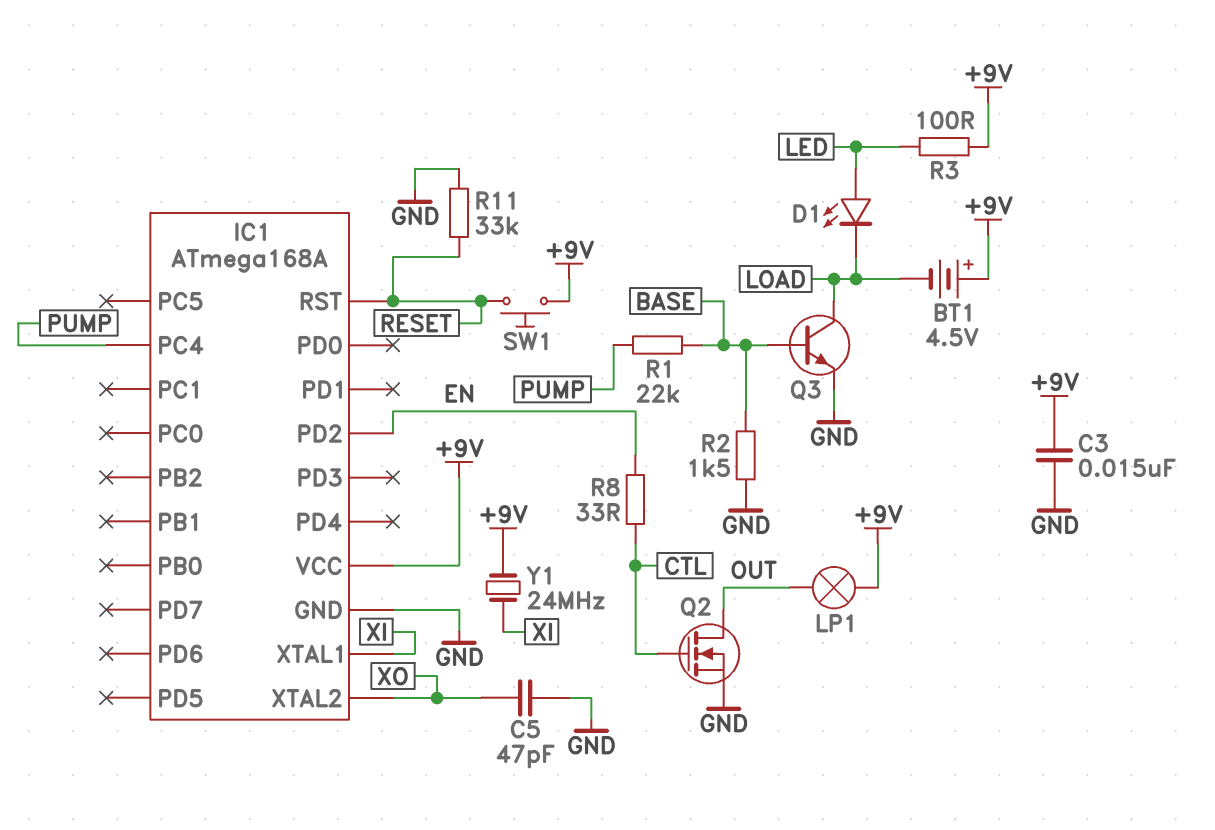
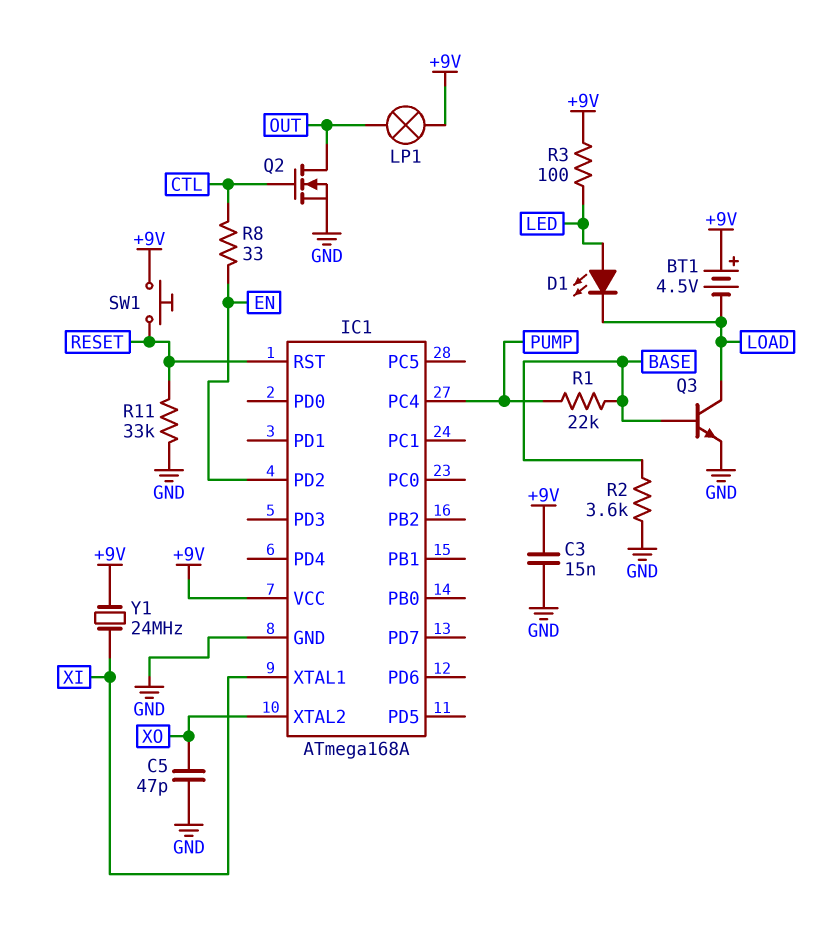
R2: 1.5k (BASE, GND) -> 3.6k (BASE, GND)

